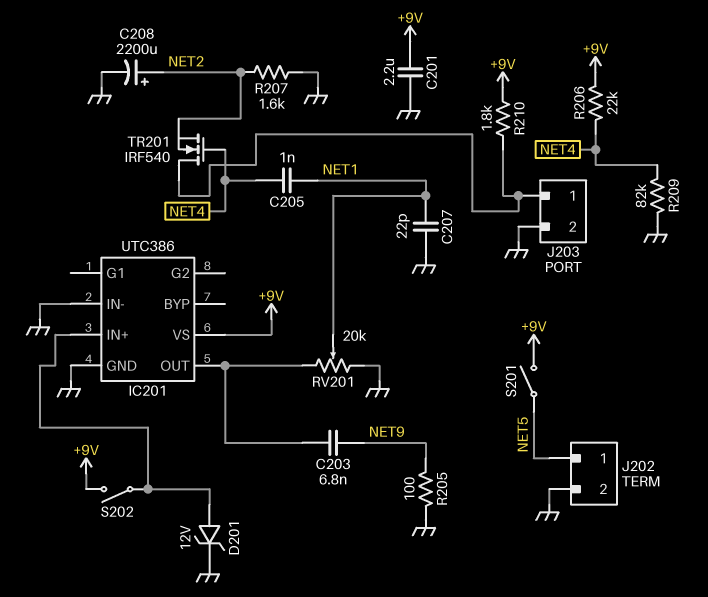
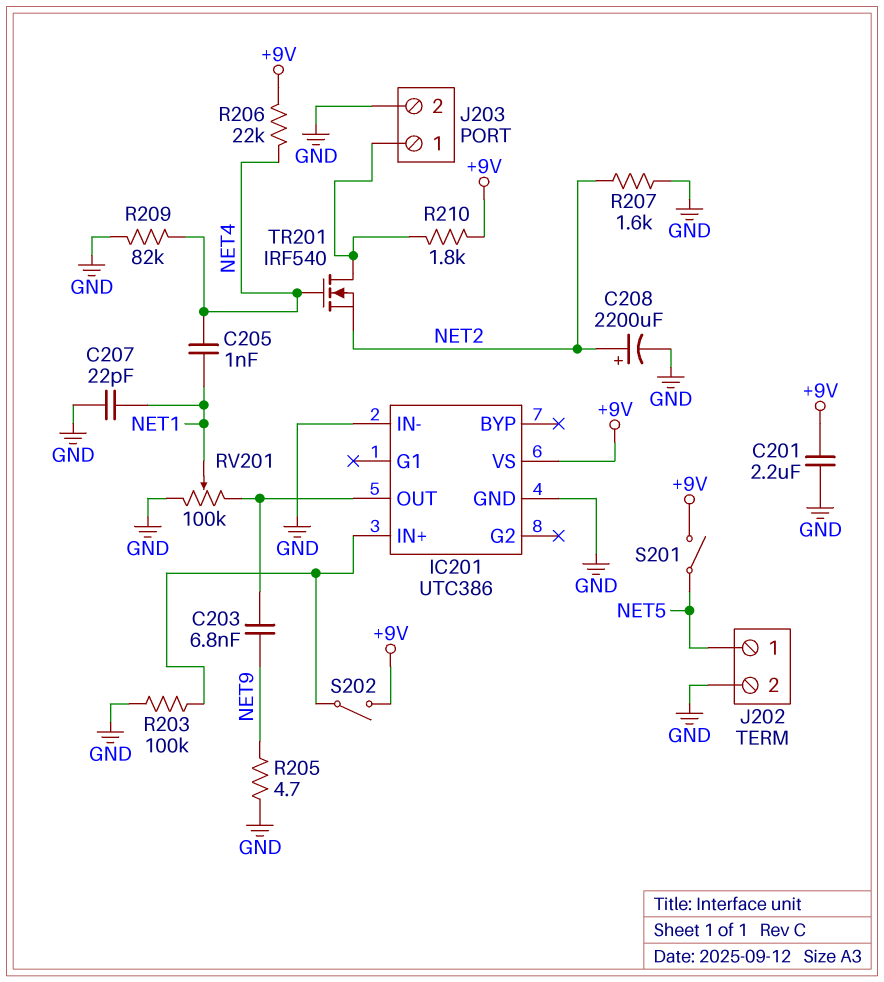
D201: zener 12V (A IC201/IN+, K GND) -> none
R203: none -> 100k (GND, IC201/IN+)
R205: 100 (GND, NET9) -> 4.7 (GND, NET9)
RV201: 20k (GND, IC201/OUT, wiper NET1) -> 100k (GND, IC201/OUT, wiper NET1)

